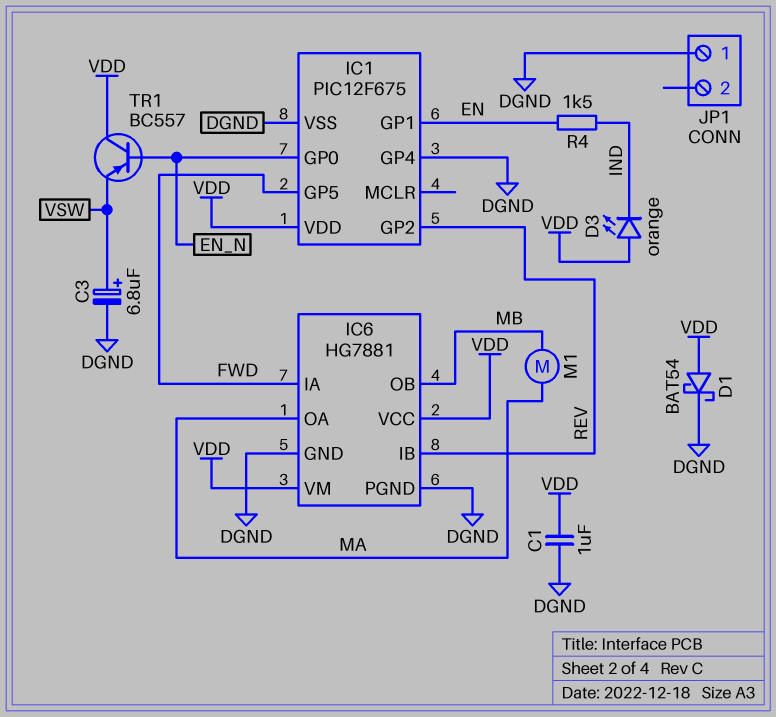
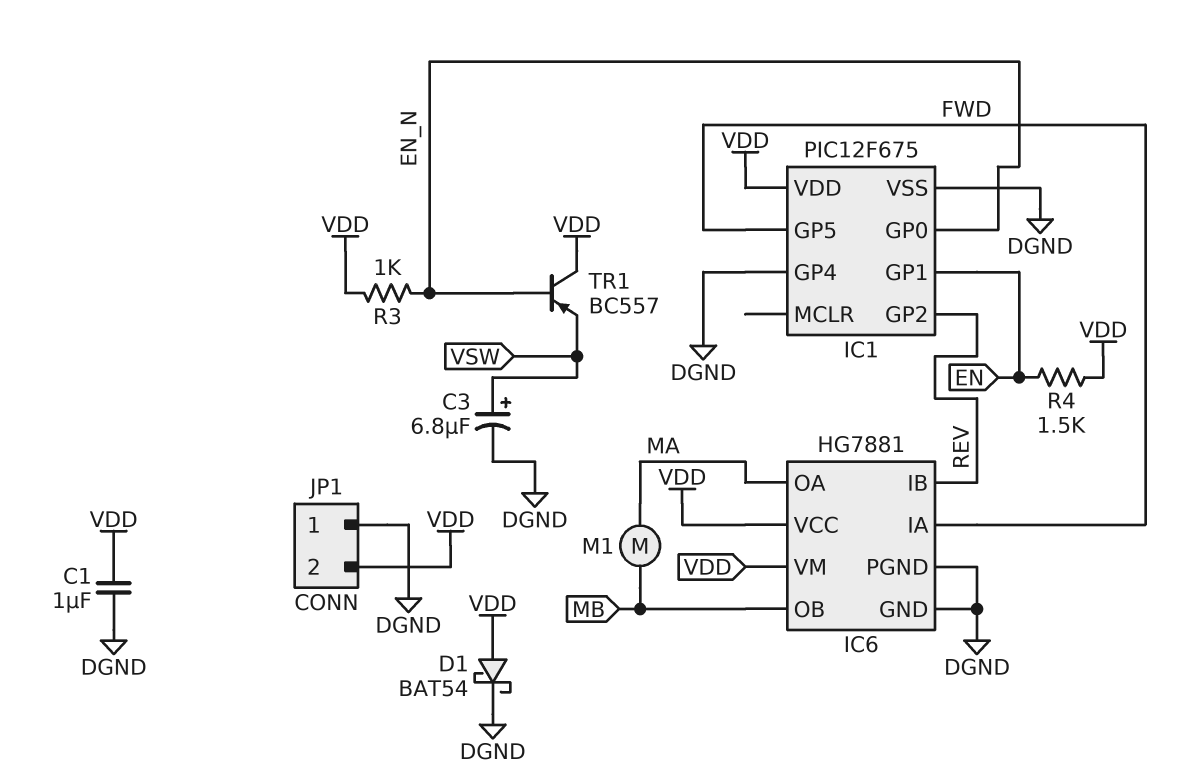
D3: LED orange (A VDD, K IND) -> none
JP1 pin 2: none -> VDD
R3: none -> 1k (EN_N, VDD)
R4: 1.5k (EN, IND) -> 1.5k (EN, VDD)

